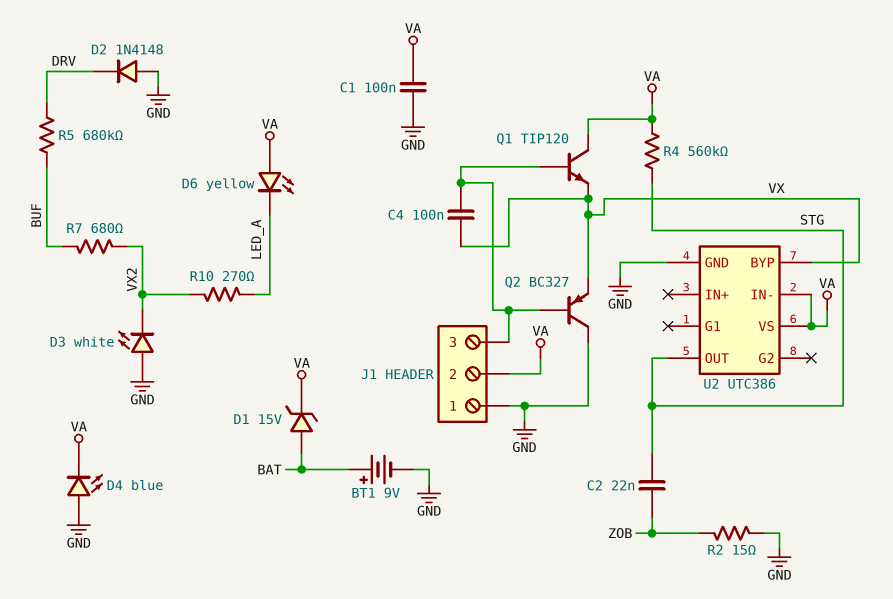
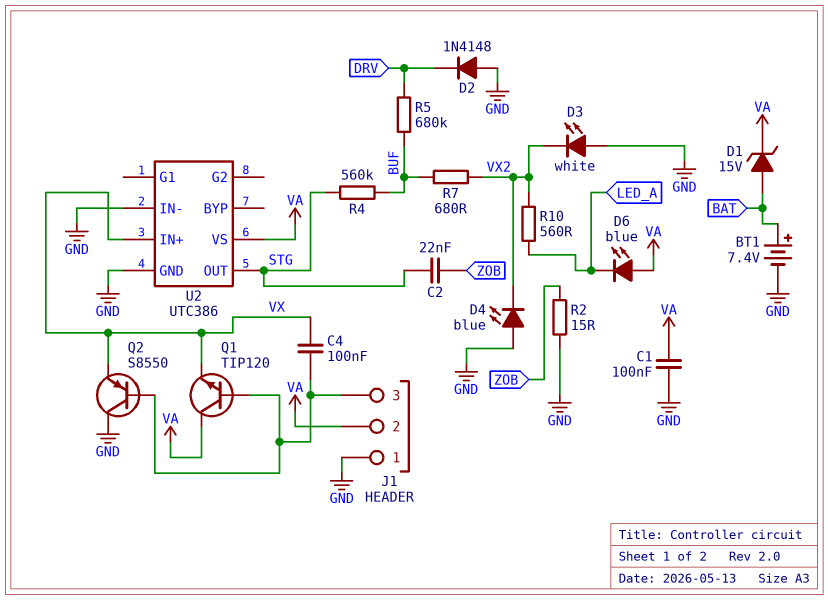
BT1: 9V (plus BAT, minus GND) -> 7.4V (plus BAT, minus GND)
D4: LED blue (A GND, K VA) -> LED blue (A GND, K VX2)
D6: LED yellow (A VA, K LED_A) -> LED blue (A VA, K LED_A)
Q2: PNP BC327 (B J1/3, C GND, E VX) -> PNP S8550 (B J1/3, C GND, E VX)
R4: 560k (STG, VA) -> 560k (BUF, STG)
R10: 270 (LED_A, VX2) -> 560 (LED_A, VX2)
U2 pin BYP: VX -> none
U2 pin IN+: none -> VX
U2 pin IN-: VA -> GND

